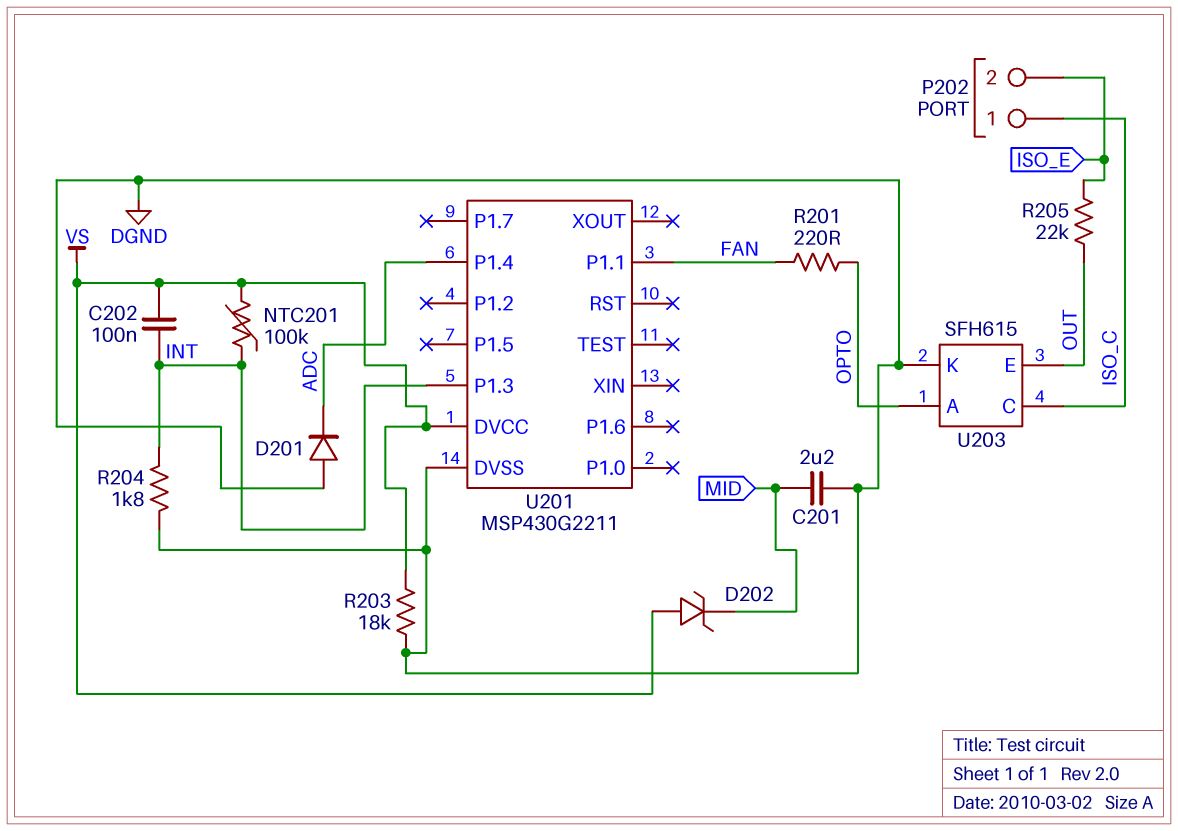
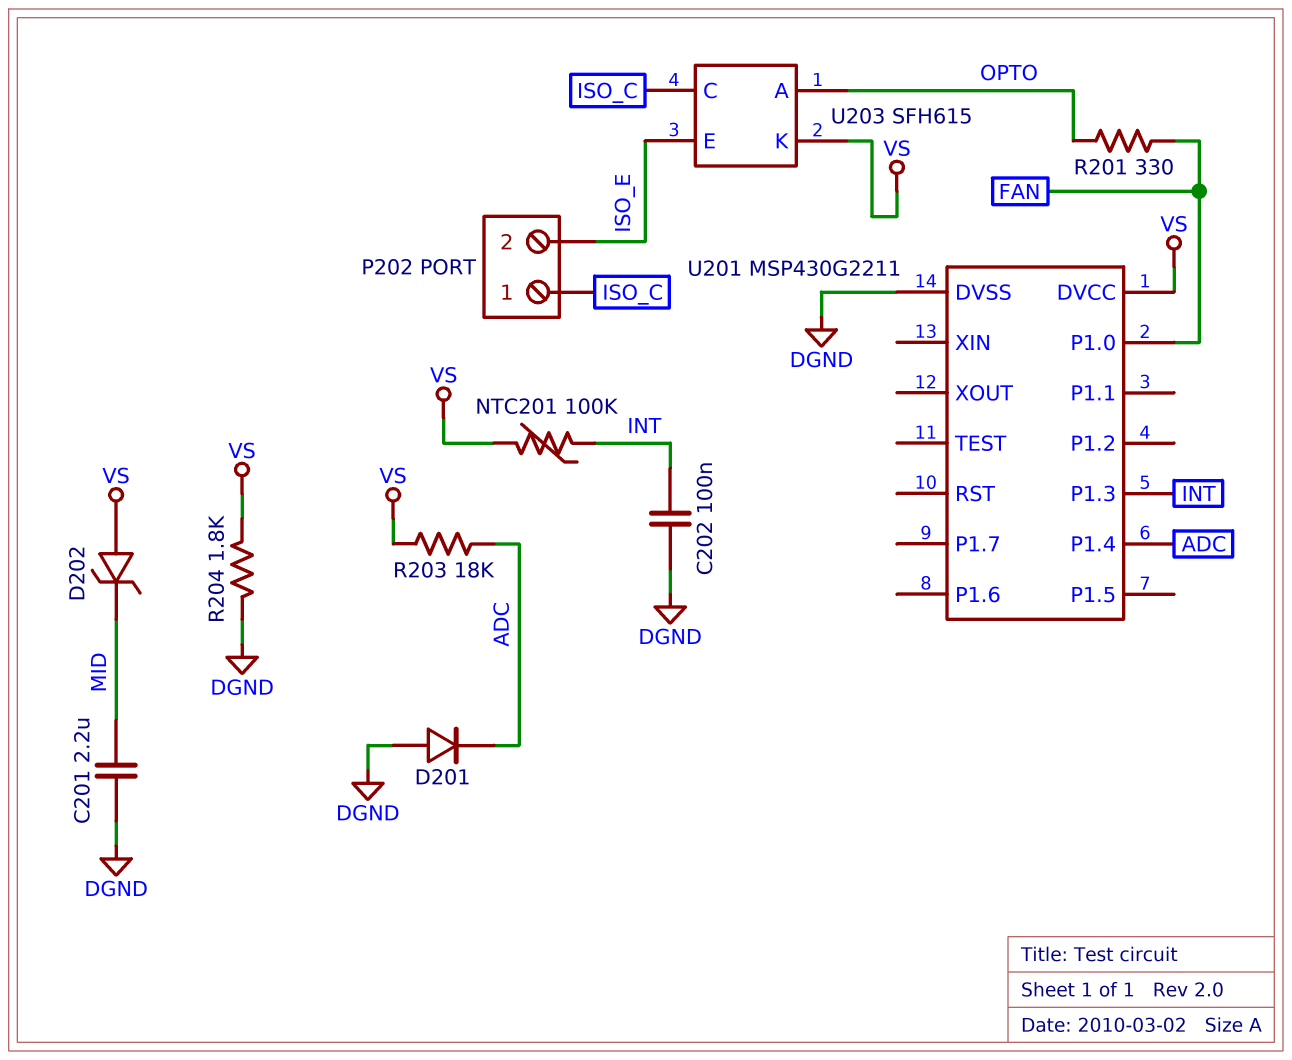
C202: 100nF (INT, VS) -> 100nF (DGND, INT)
R201: 220 (FAN, OPTO) -> 330 (FAN, OPTO)
R203: 18k (DGND, VS) -> 18k (ADC, VS)
R204: 1.8k (DGND, INT) -> 1.8k (DGND, VS)
R205: 22k (ISO_E, OUT) -> none
U201 pin P1.0: none -> FAN
U201 pin P1.1: FAN -> none
U203 pin E: OUT -> ISO_E
U203 pin K: DGND -> VS

